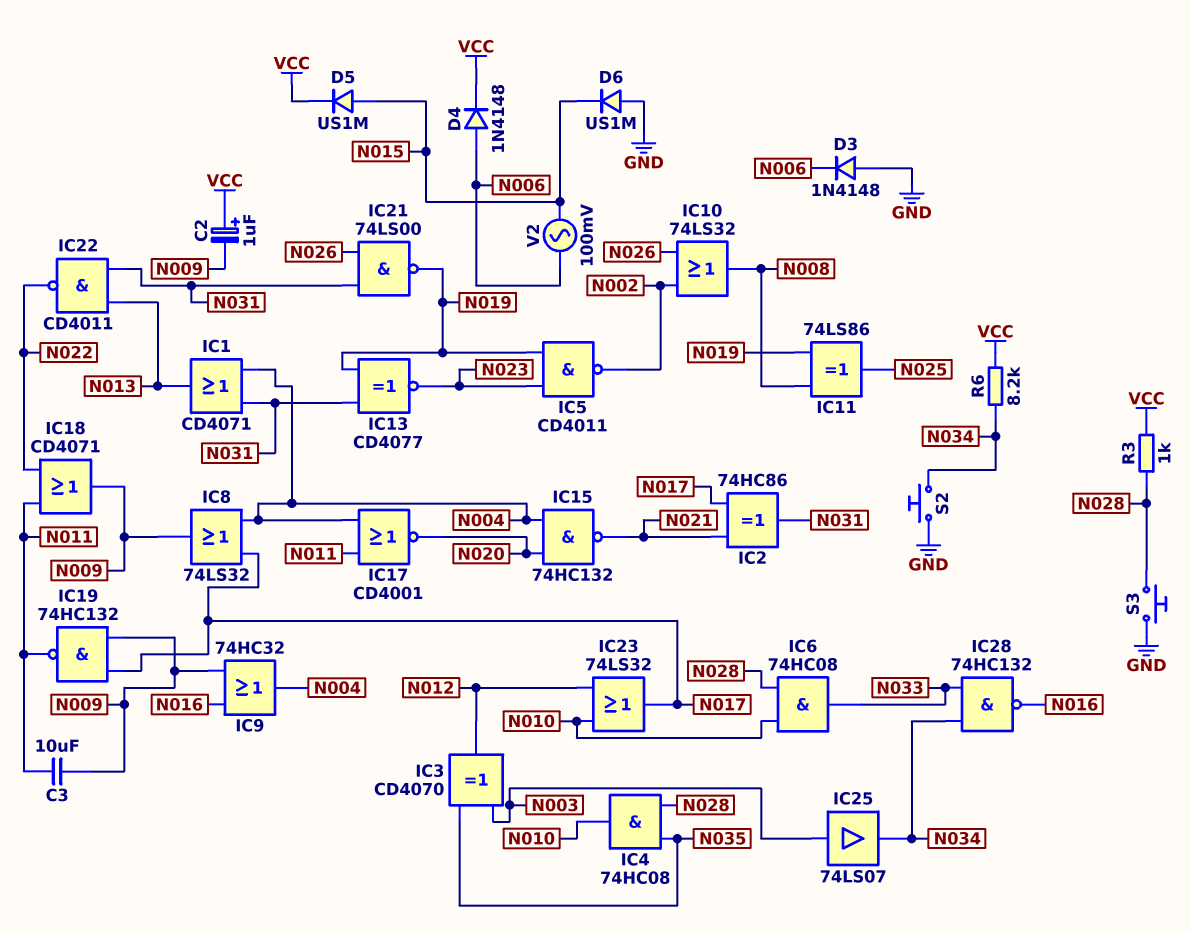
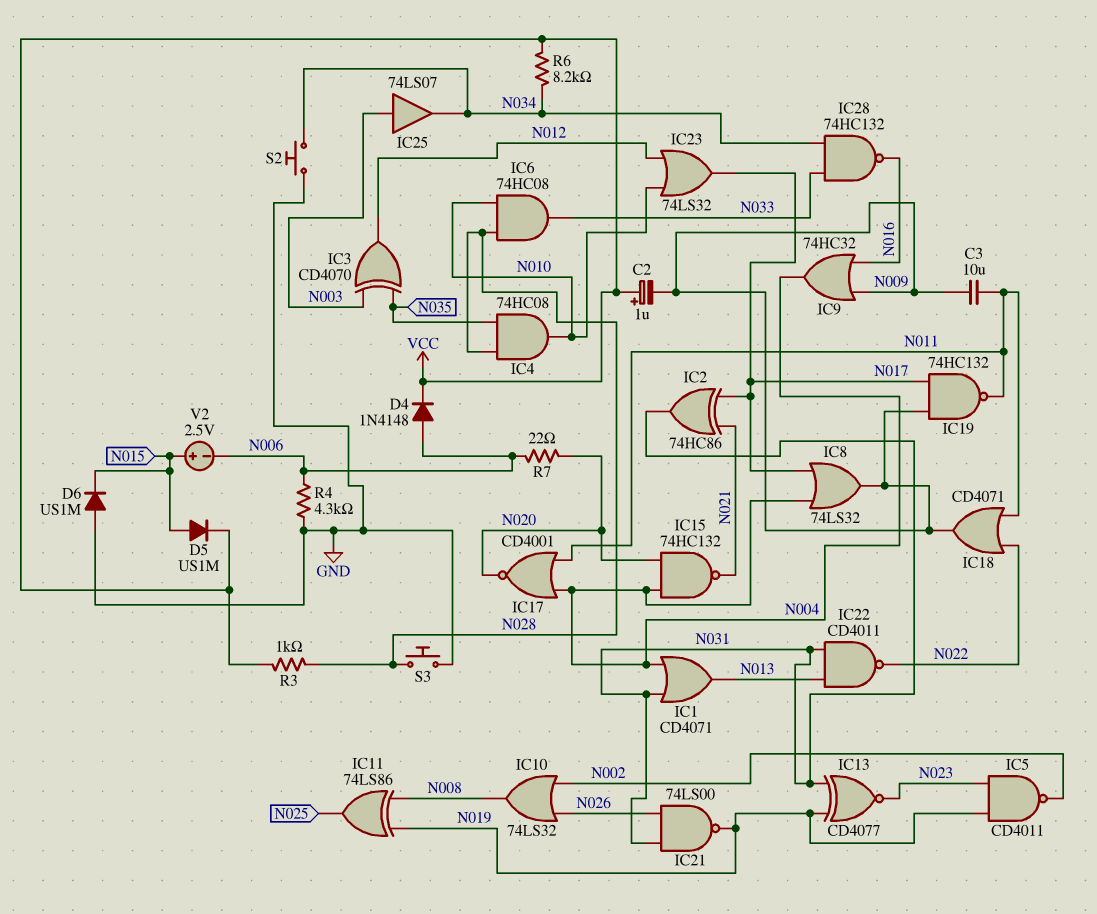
D3: diode 1N4148 (A GND, K N006) -> none
R4: none -> 4.3k (GND, N006)
R7: none -> 22 (N006, N020)
V2: AC 100mV (N006, N015) -> 2.5V (plus N015, minus N006)

